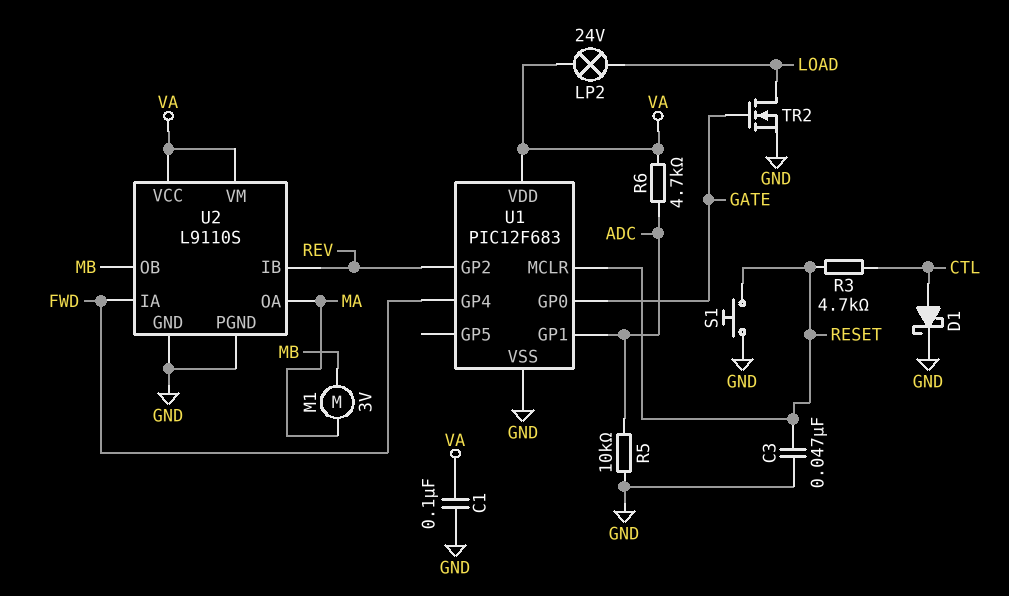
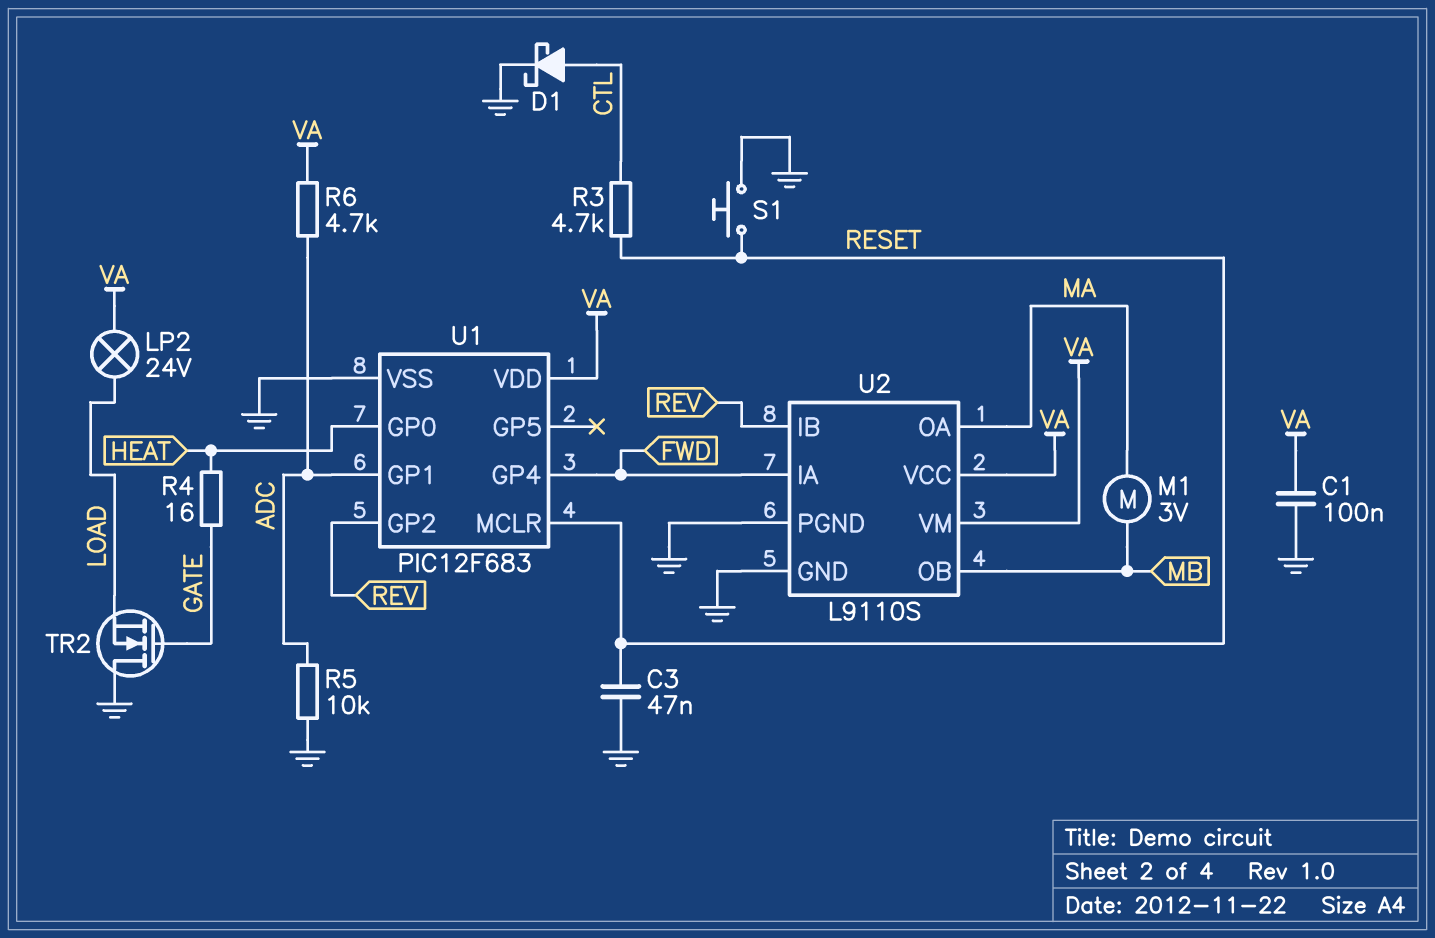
R4: none -> 16 (GATE, HEAT)
TR2: NMOS (G GATE, D LOAD, S GND) -> NMOS (G GATE, D GND, S LOAD)
U1 pin GP0: GATE -> HEAT

